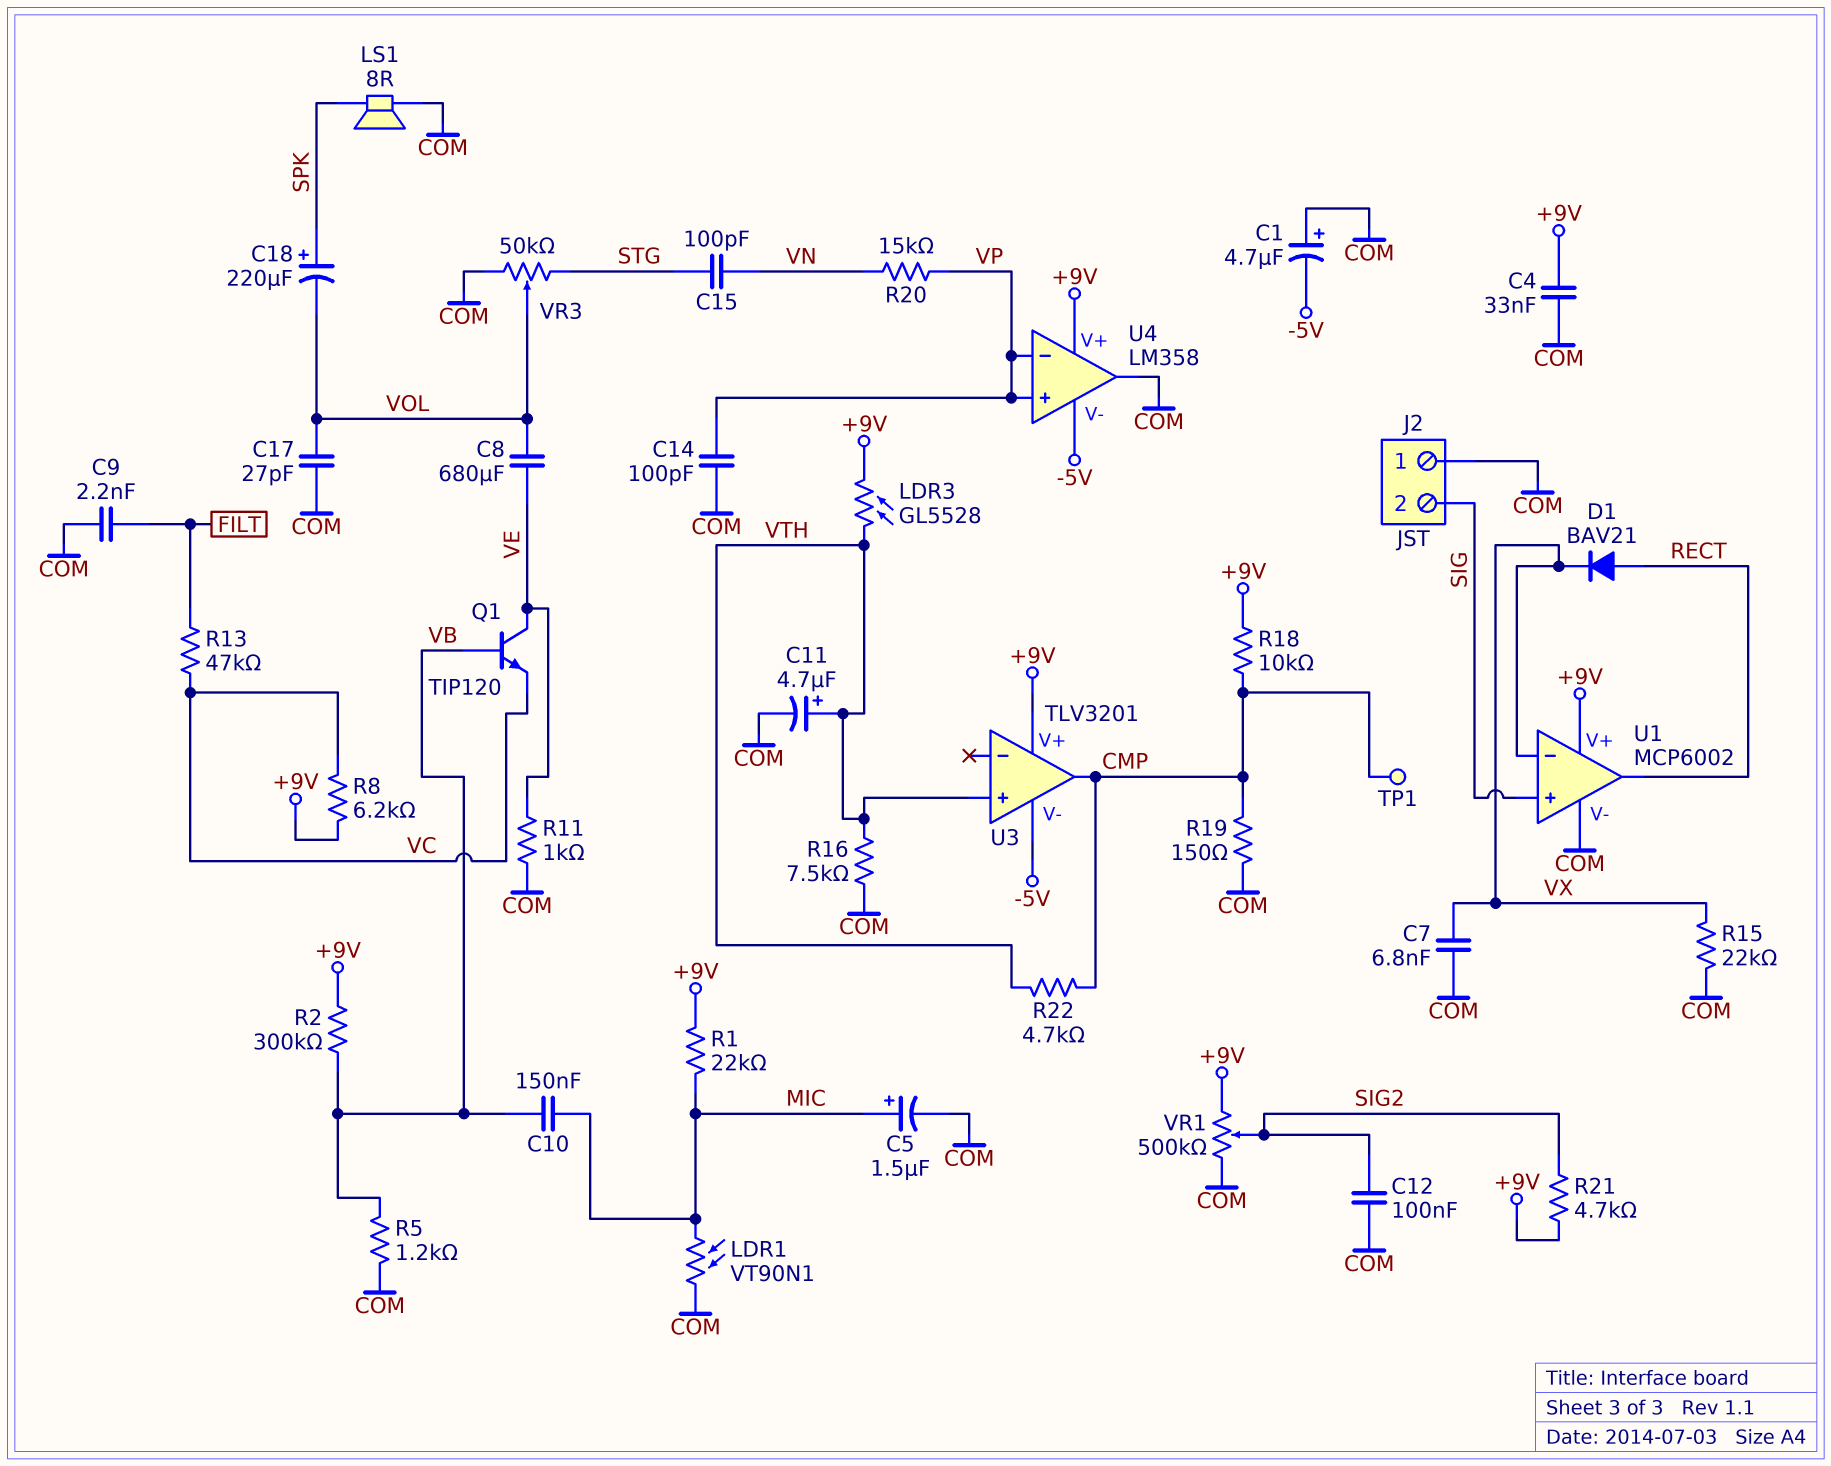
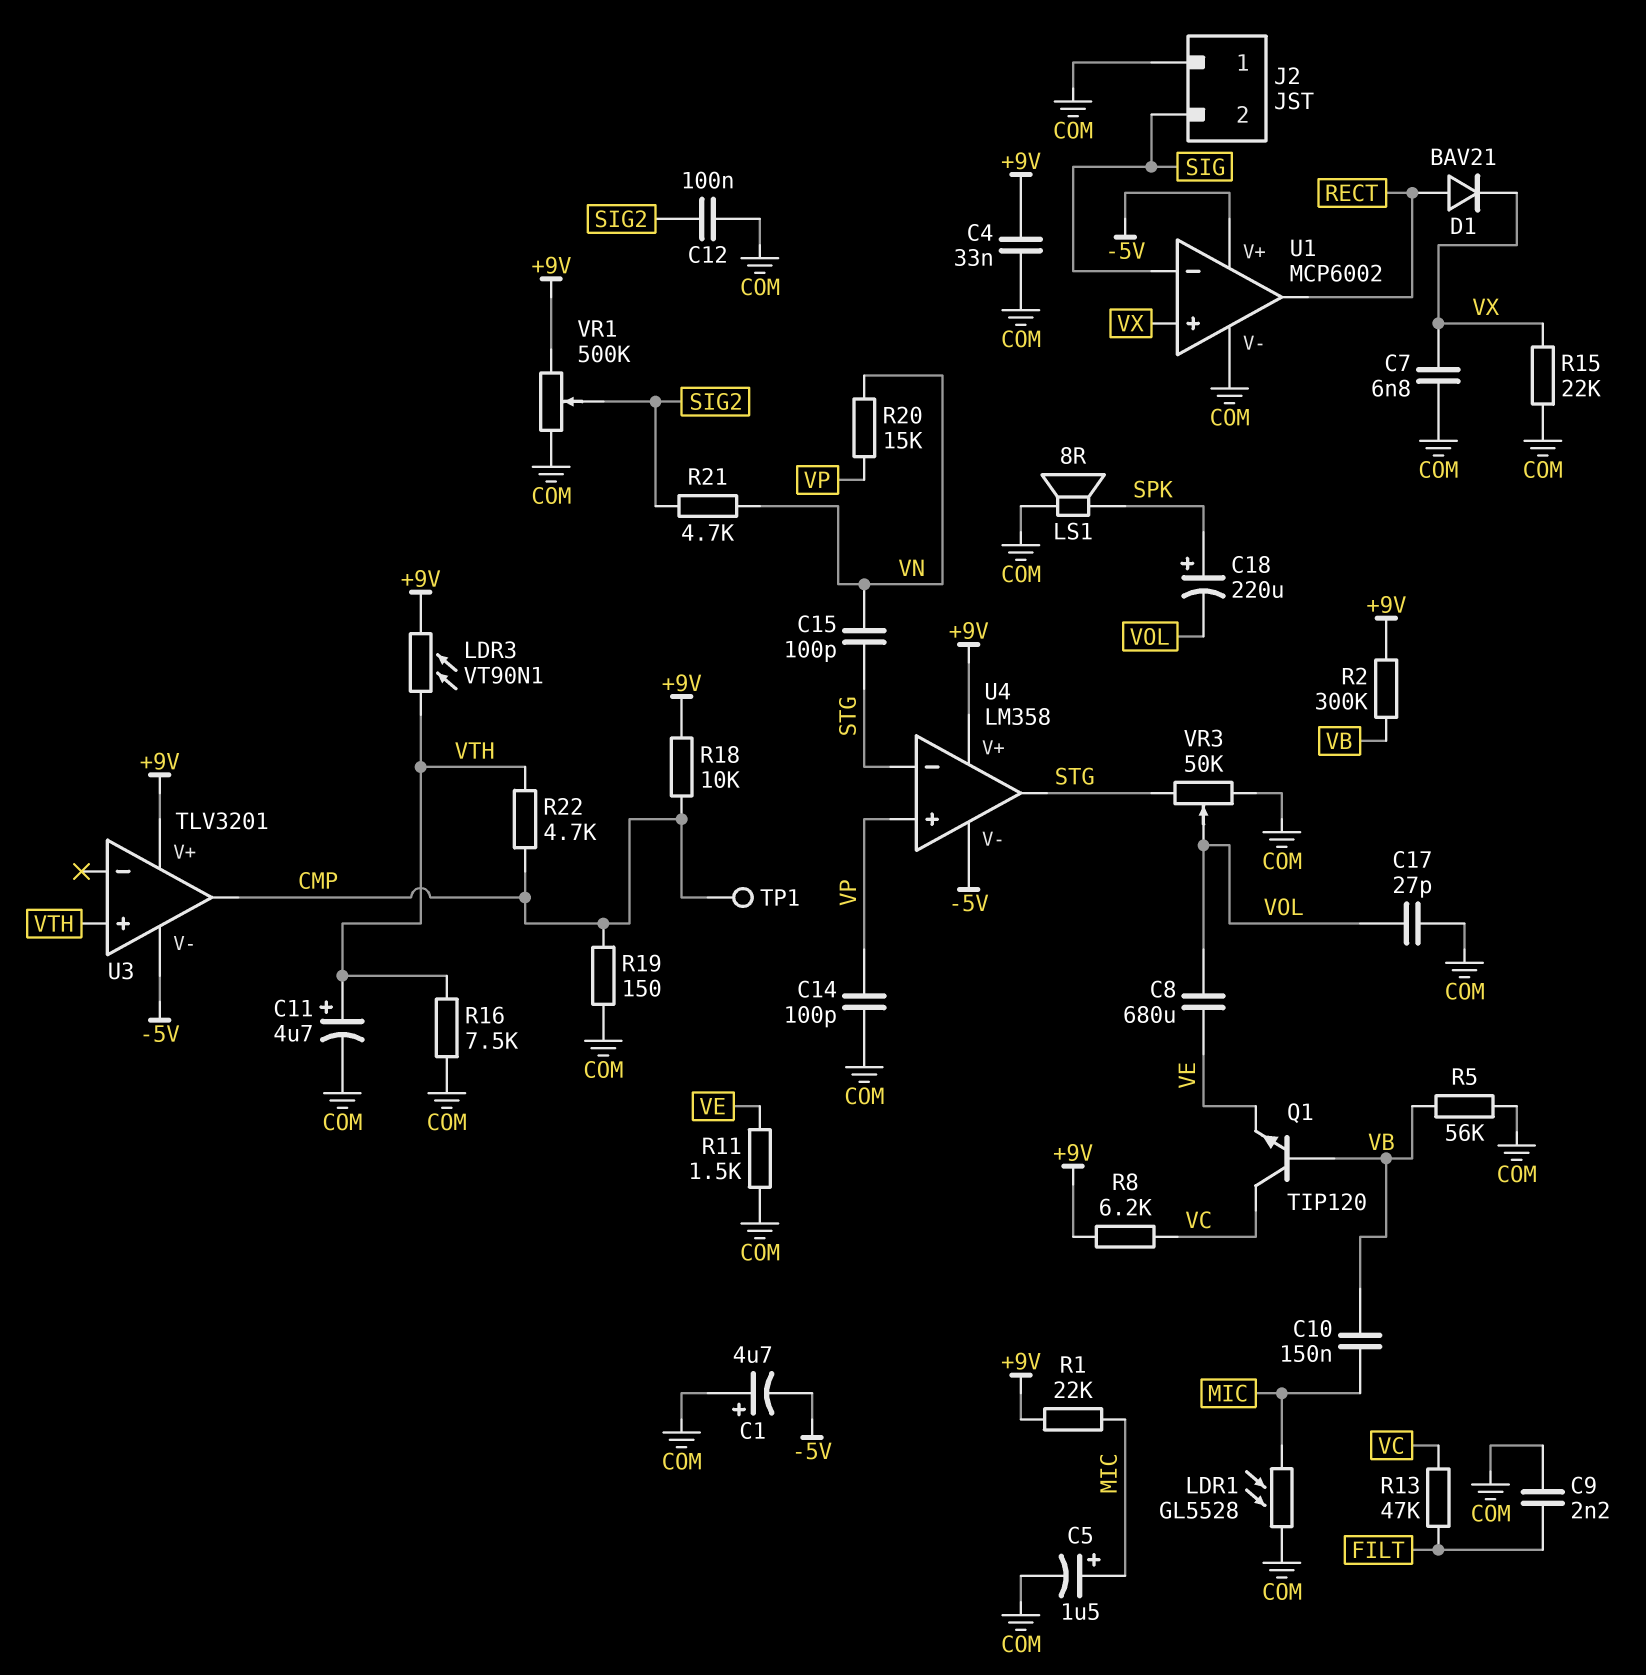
LDR1: VT90N1 (COM, MIC) -> GL5528 (COM, MIC)
LDR3: GL5528 (+9V, VTH) -> VT90N1 (+9V, VTH)
Q1: NPN TIP120 (B VB, C VE, E VC) -> NPN TIP120 (B VB, C VC, E VE)
R5: 1.2k (COM, VB) -> 56k (COM, VB)
R11: 1k (COM, VE) -> 1.5k (COM, VE)
R21: 4.7k (+9V, SIG2) -> 4.7k (SIG2, VN)
U1 pin V+: +9V -> -5V
U1 pin in+: SIG -> VX
U1 pin in-: VX -> SIG
U4 pin in-: VP -> STG
U4 pin out: COM -> STG

